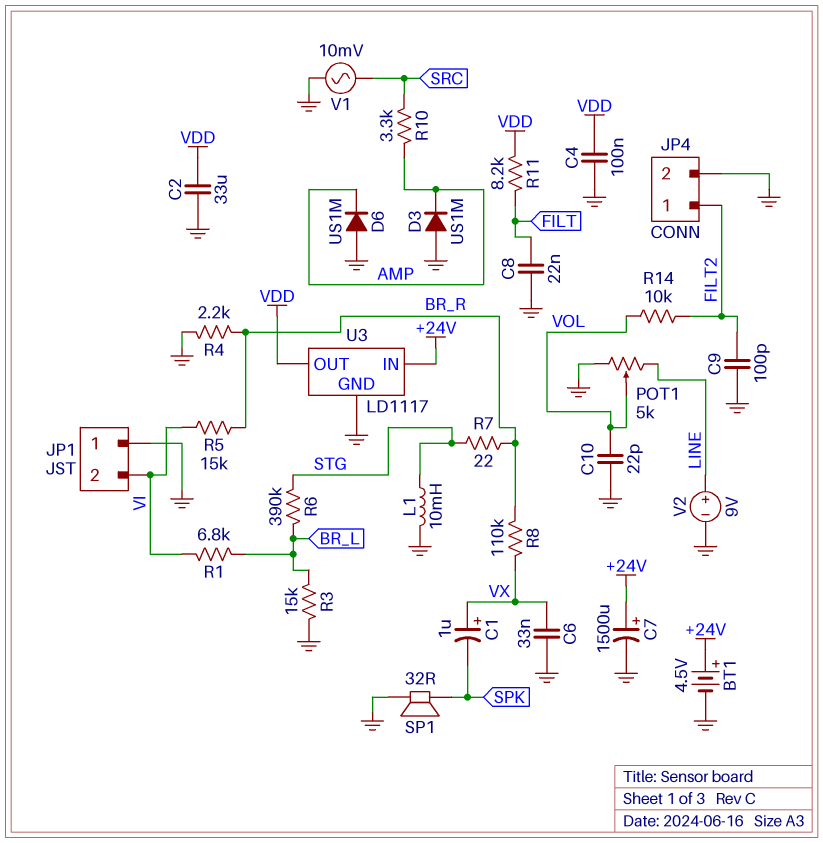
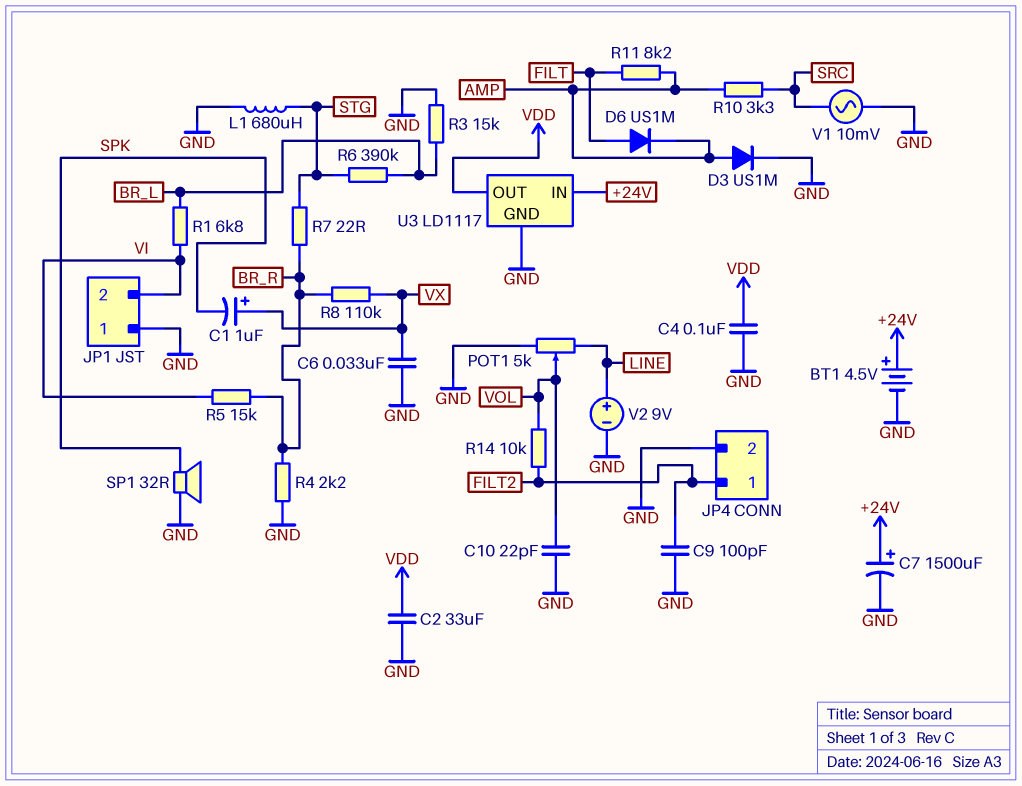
C8: 22nF (FILT, GND) -> none
D3: diode US1M (A GND, K AMP) -> diode US1M (A AMP, K GND)
D6: diode US1M (A GND, K AMP) -> diode US1M (A FILT, K AMP)
L1: 10mH (GND, STG) -> 680uH (GND, STG)
R11: 8.2k (FILT, VDD) -> 8.2k (AMP, FILT)

